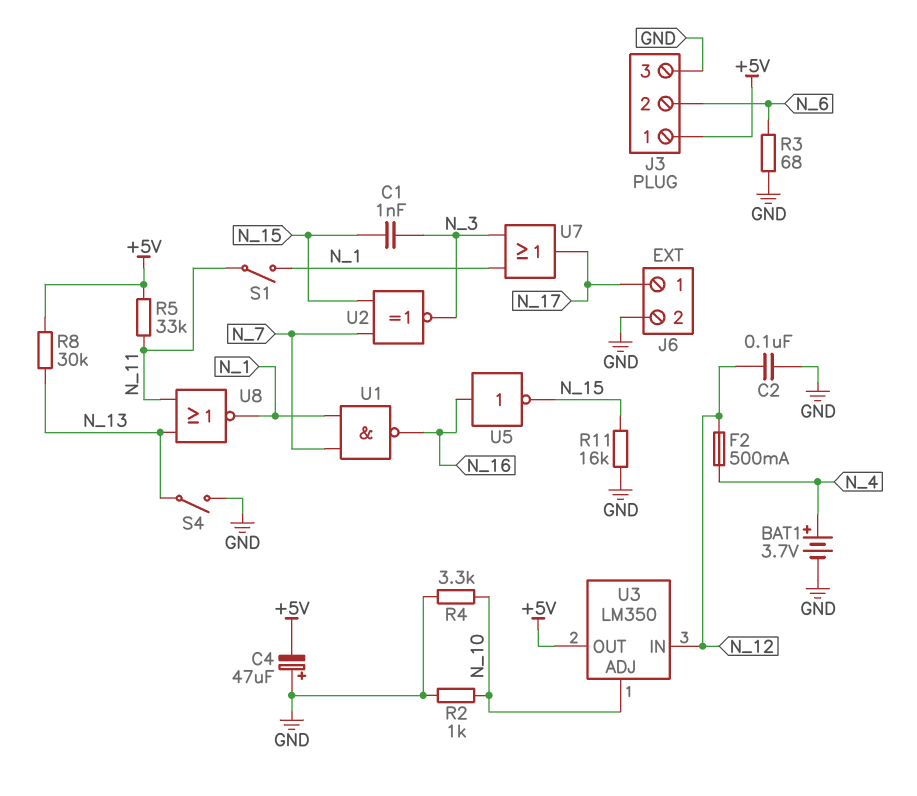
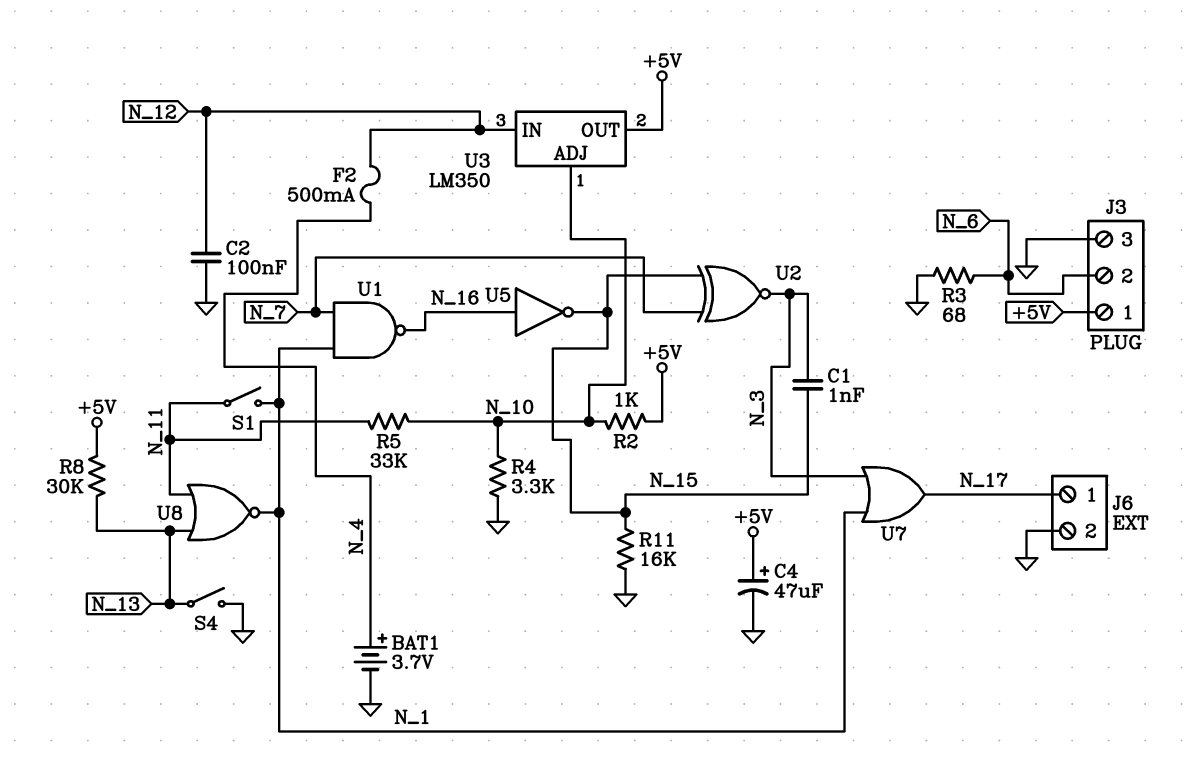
C4: 47uF (plus GND, minus +5V) -> 47uF (plus +5V, minus GND)
R2: 1k (GND, N_10) -> 1k (+5V, N_10)
R5: 33k (+5V, N_11) -> 33k (N_10, N_11)

